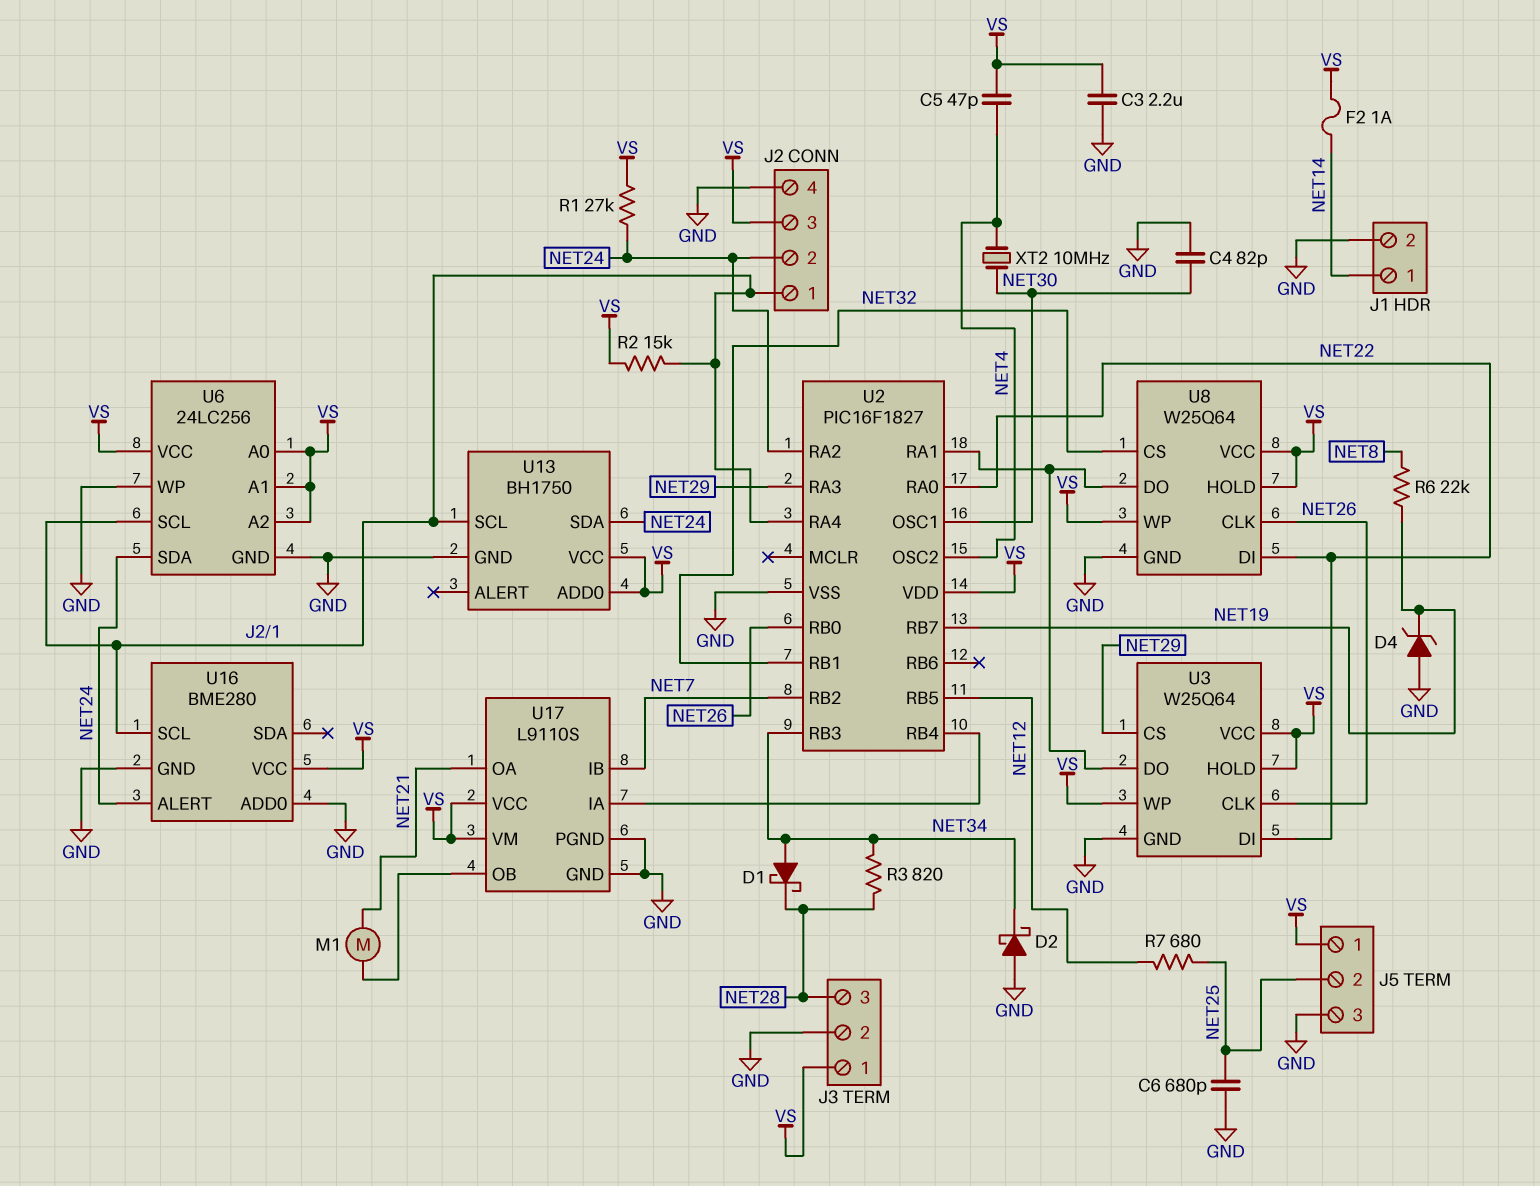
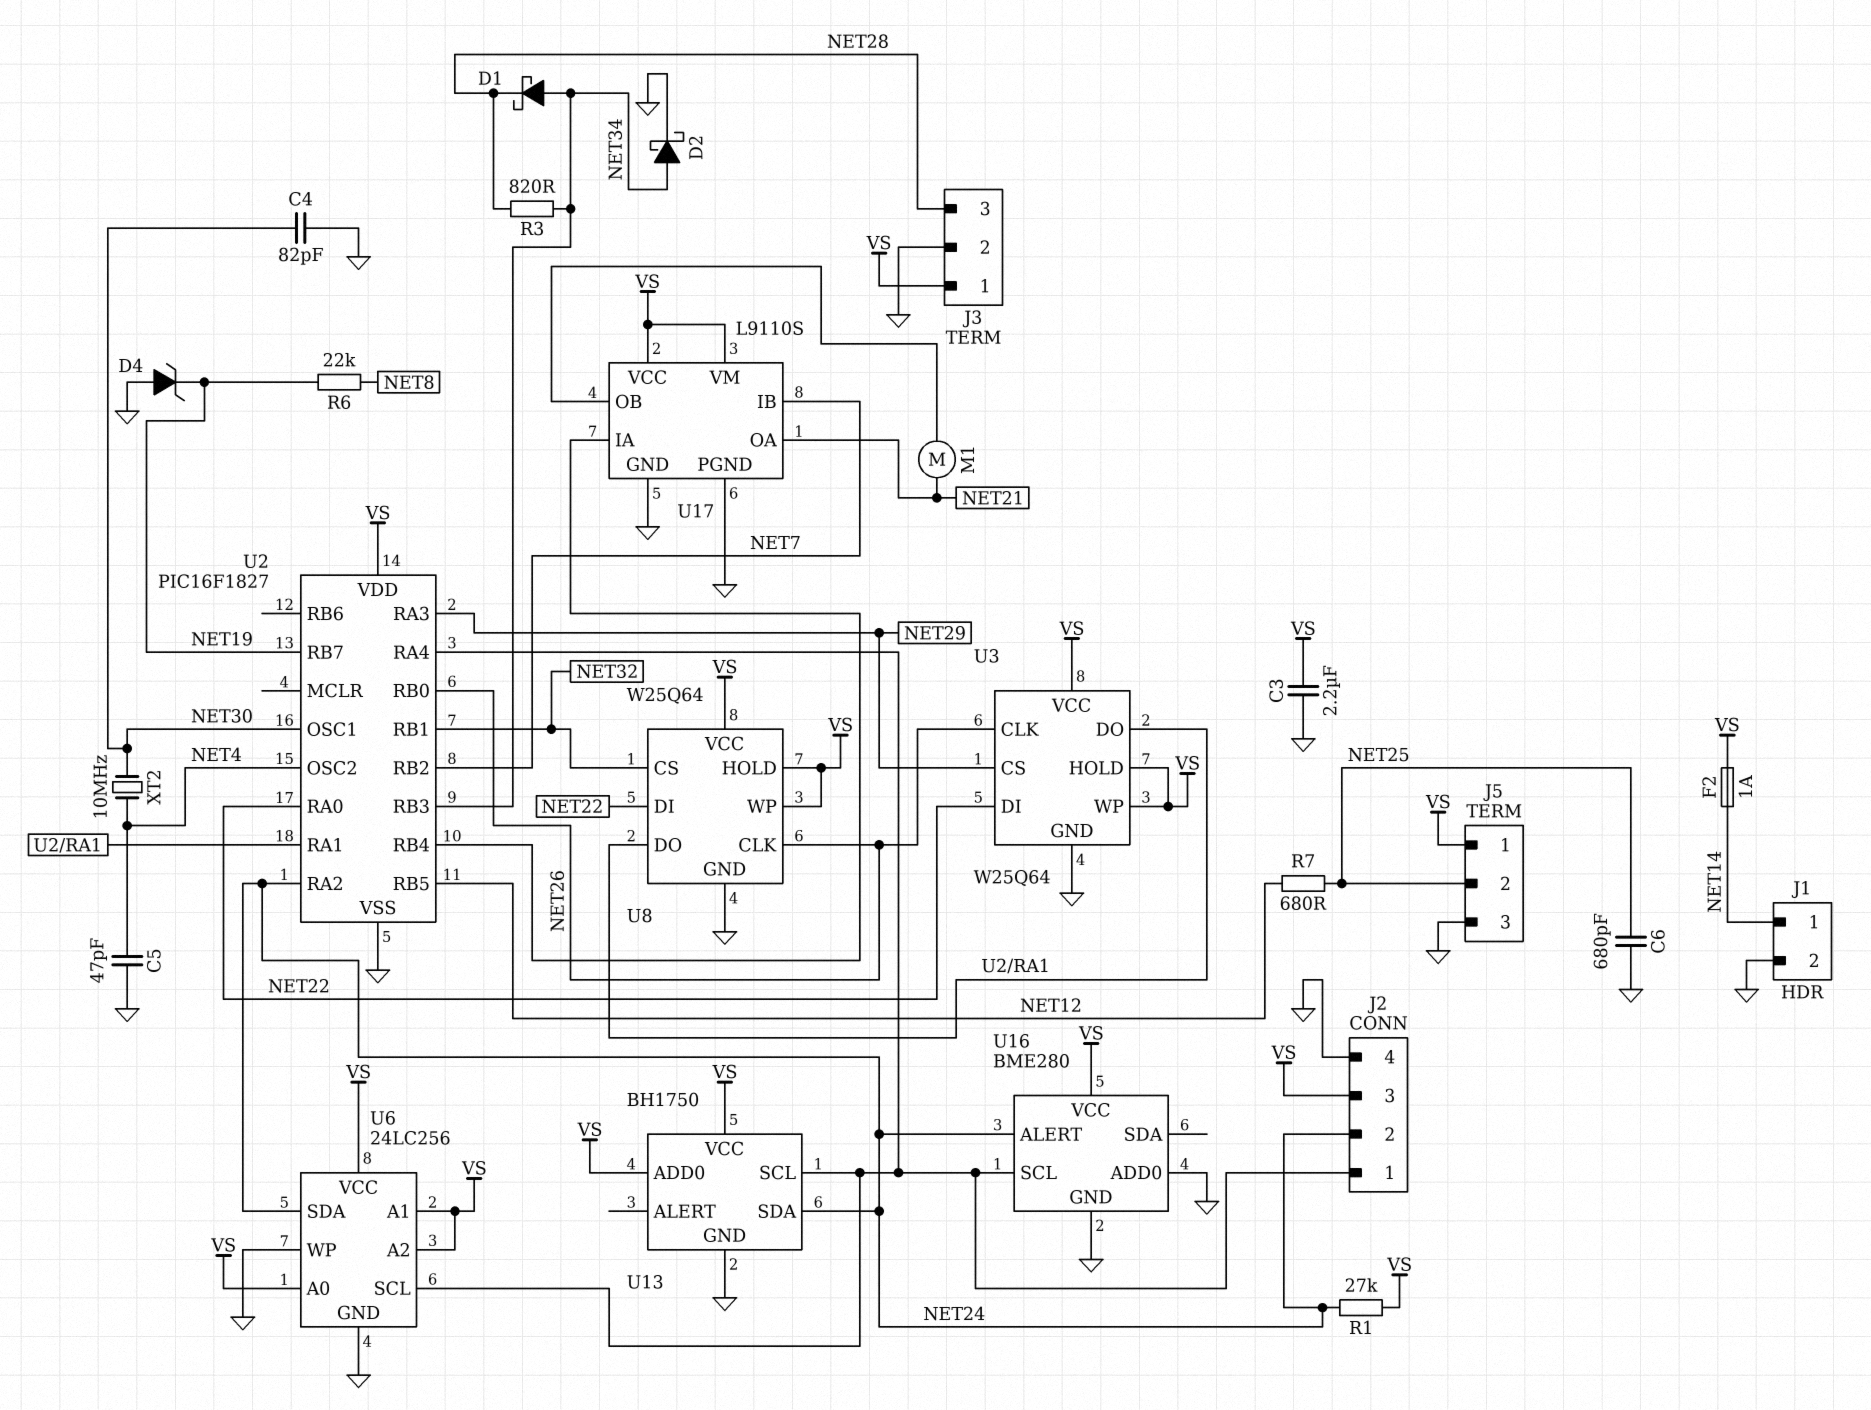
C5: 47pF (NET4, VS) -> 47pF (GND, NET4)
D2: schottky (A GND, K NET34) -> schottky (A NET34, K GND)
R2: 15k (J2/1, VS) -> none

